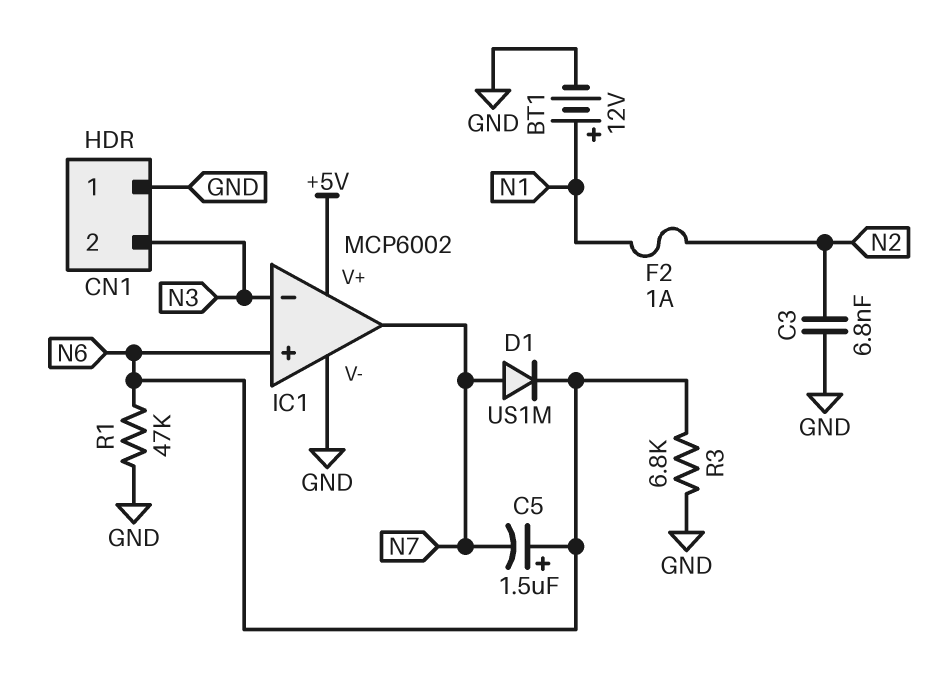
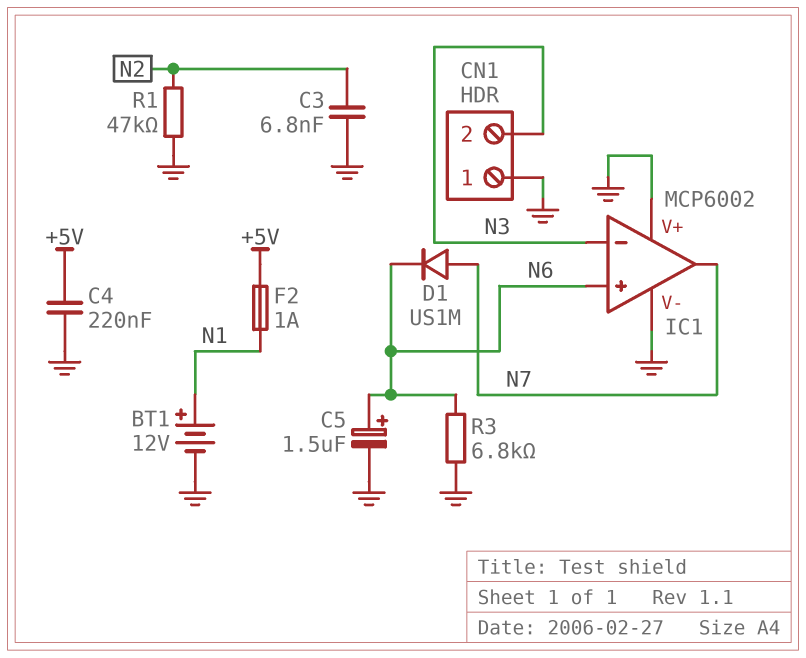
C4: none -> 220nF (+5V, GND)
C5: 1.5uF (plus N6, minus N7) -> 1.5uF (plus N6, minus GND)
F2: 1A (N1, N2) -> 1A (+5V, N1)
IC1 pin V+: +5V -> GND
R1: 47k (GND, N6) -> 47k (GND, N2)

